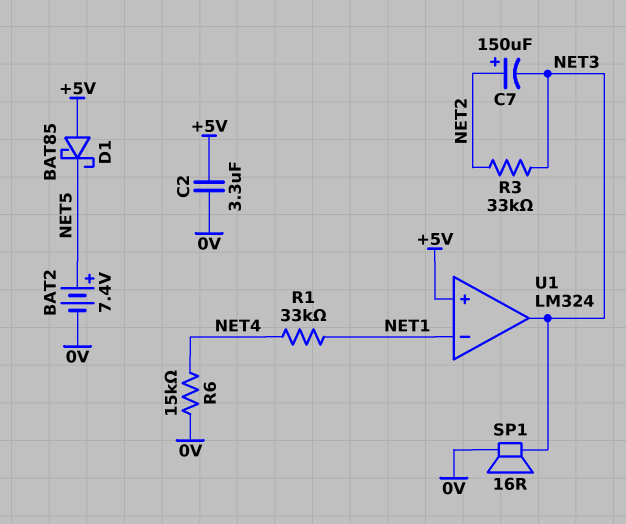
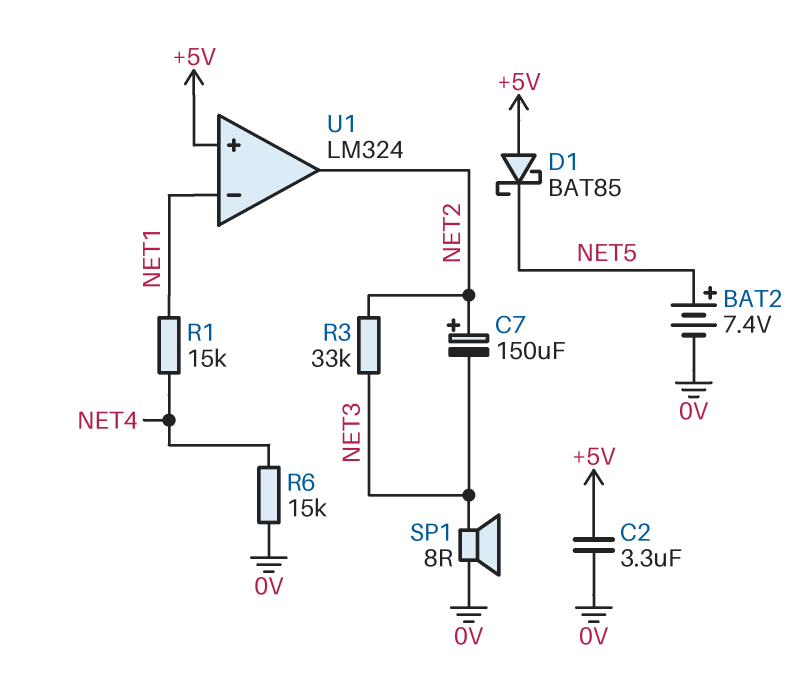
R1: 33k (NET1, NET4) -> 15k (NET1, NET4)
SP1: speaker 16R (0V, NET3) -> speaker 8R (0V, NET3)
U1 pin out: NET3 -> NET2

